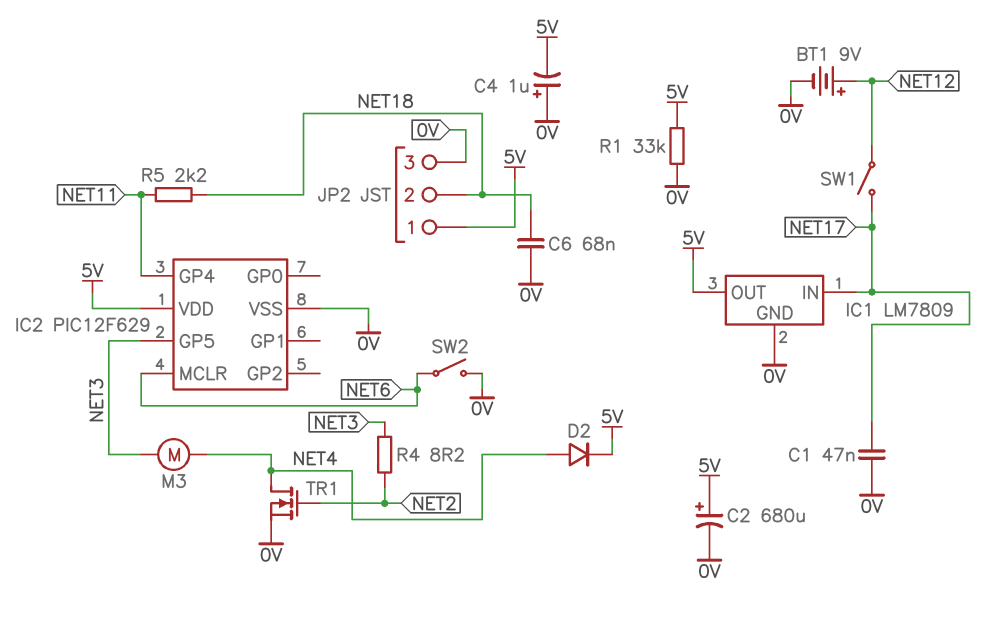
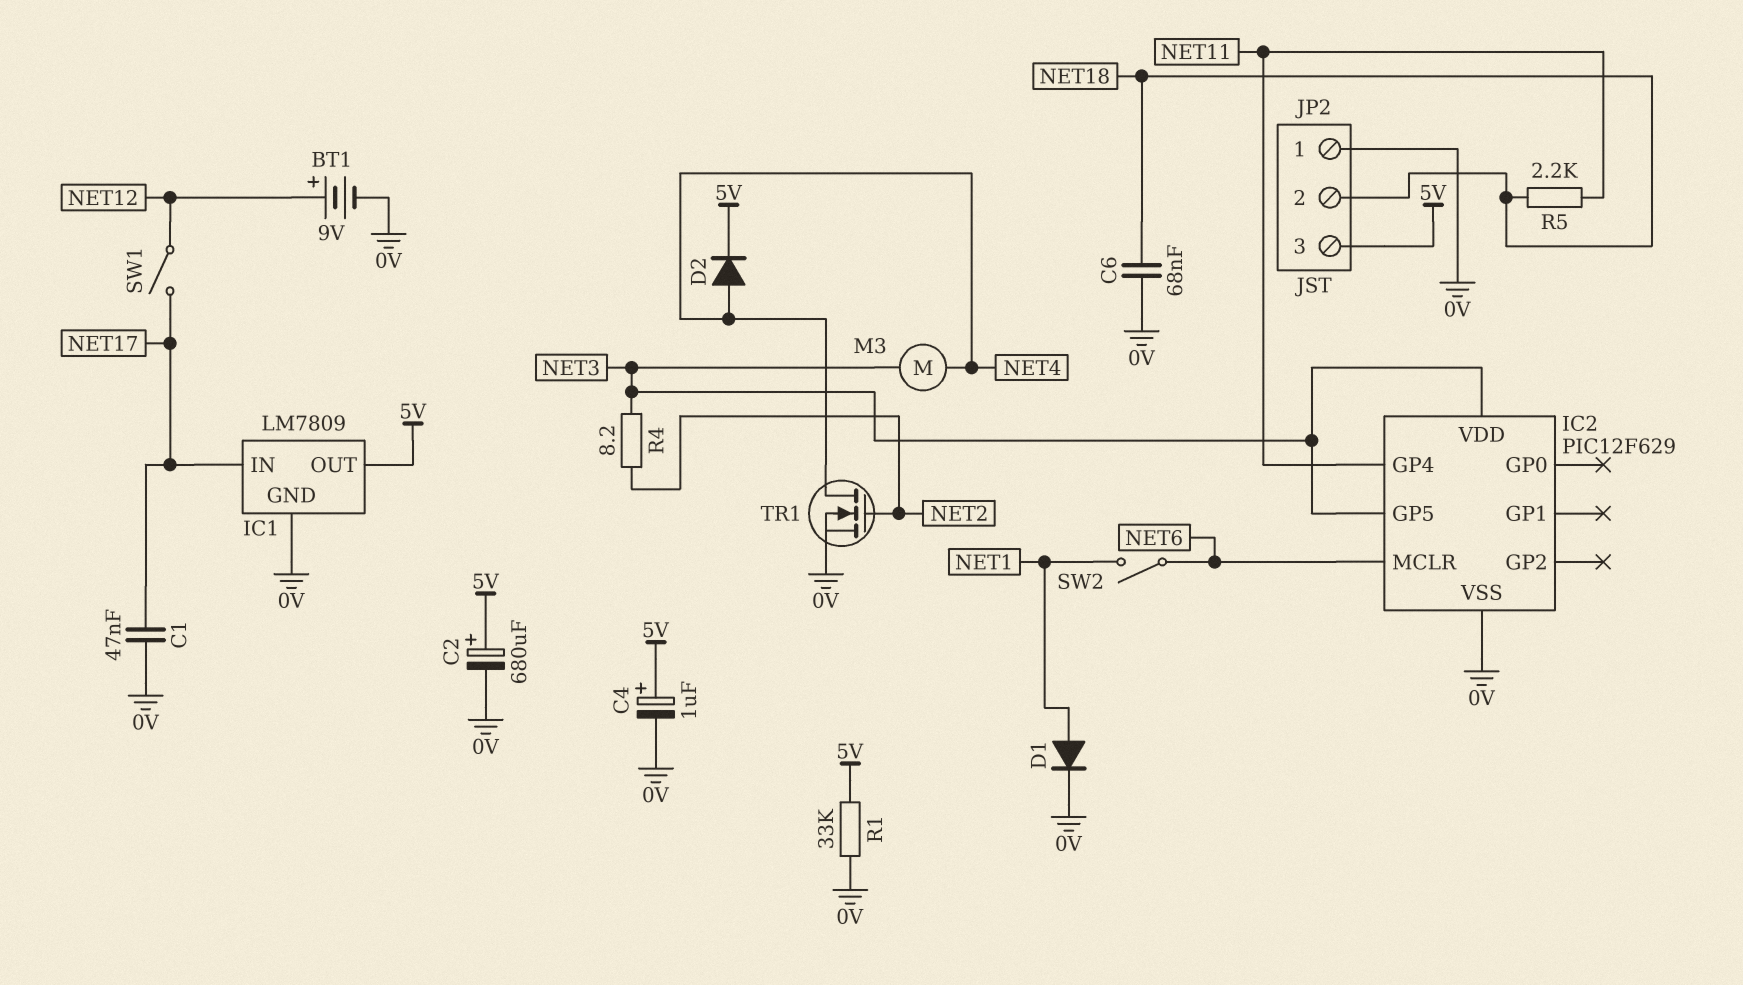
C4: 1uF (plus 0V, minus 5V) -> 1uF (plus 5V, minus 0V)
D1: none -> diode (A NET1, K 0V)
IC2 pin VDD: 5V -> NET3
JP2 pin 1: 5V -> 0V
JP2 pin 3: 0V -> 5V
SW2: switch (0V, NET6) -> switch (NET1, NET6)

